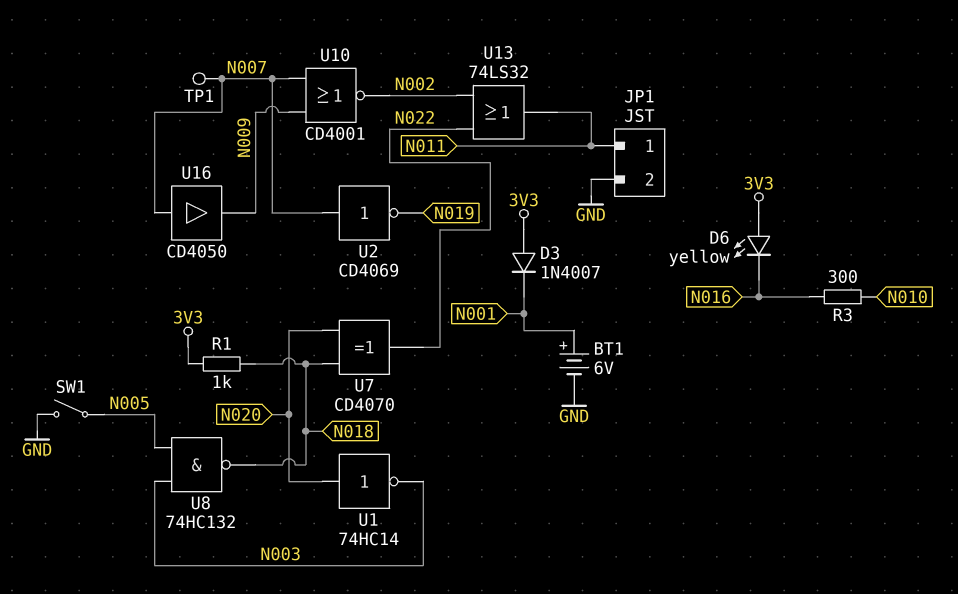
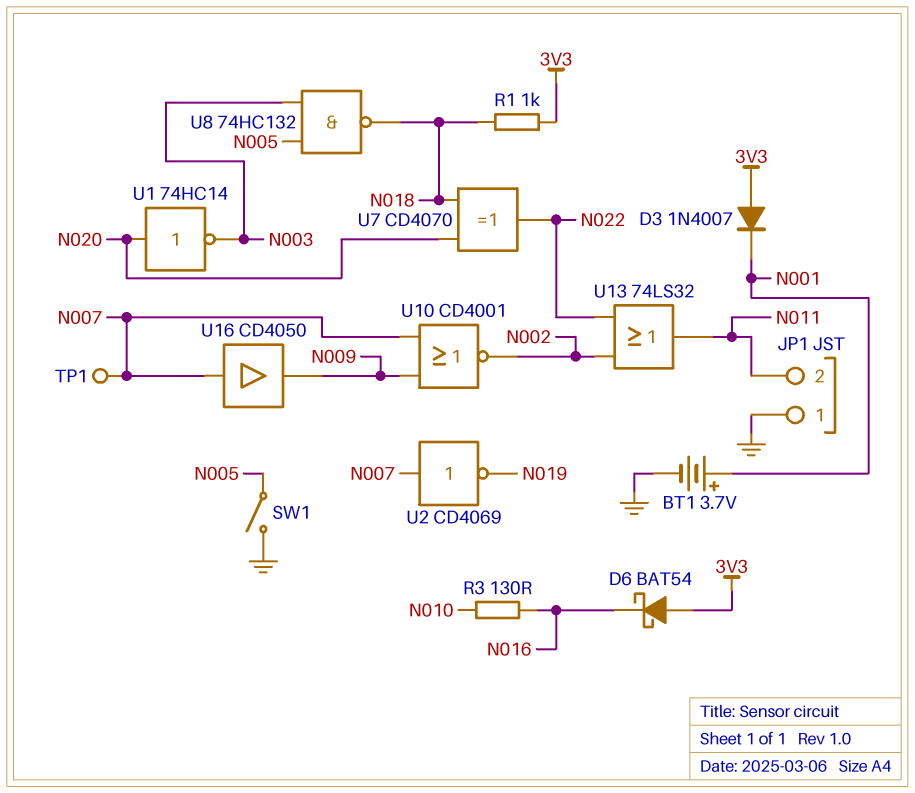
BT1: 6V (plus N001, minus GND) -> 3.7V (plus N001, minus GND)
D6: LED yellow (A 3V3, K N016) -> schottky BAT54 (A 3V3, K N016)
JP1 pin 1: N011 -> GND
JP1 pin 2: GND -> N011
R3: 300 (N010, N016) -> 130 (N010, N016)

